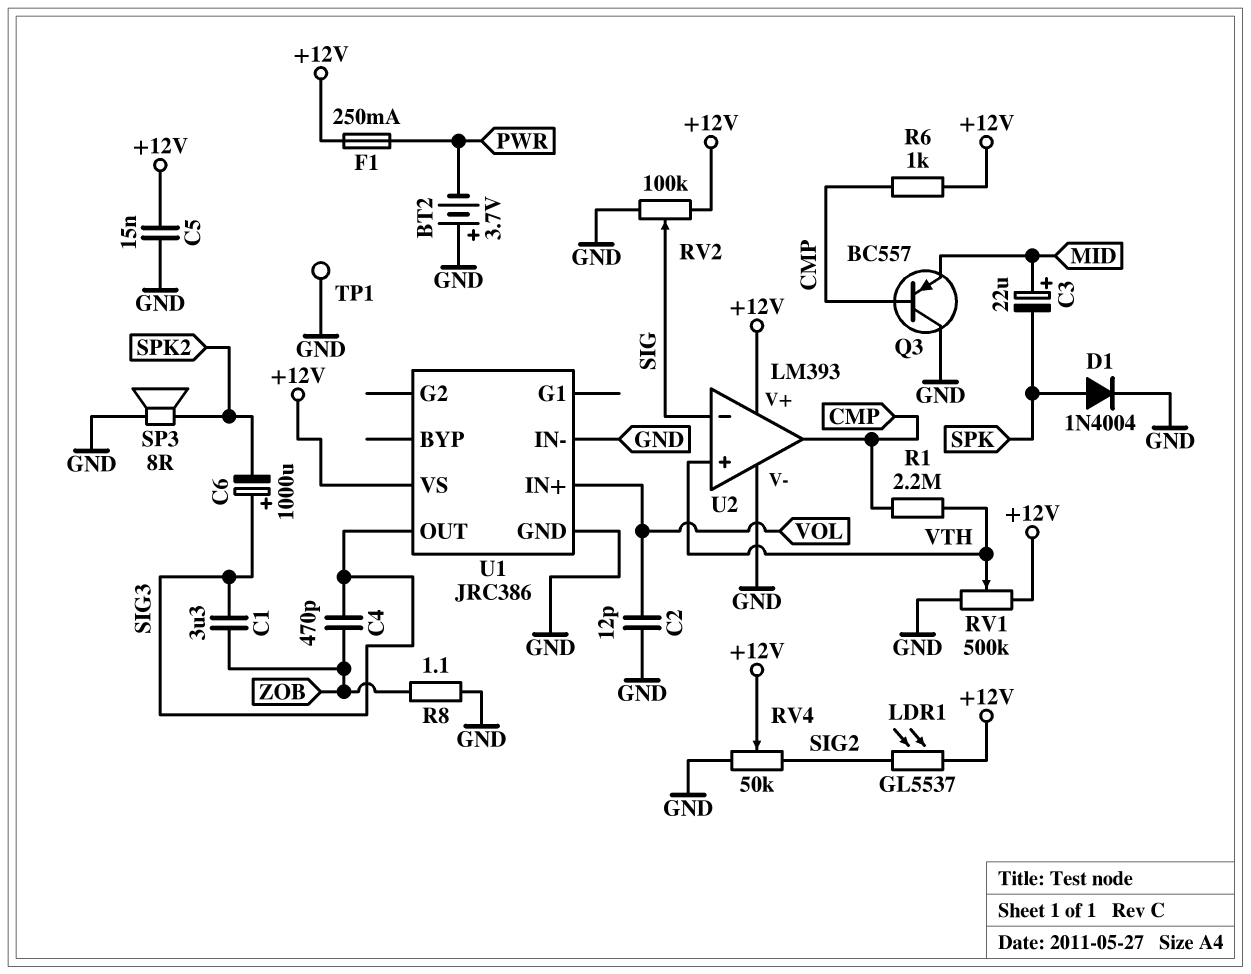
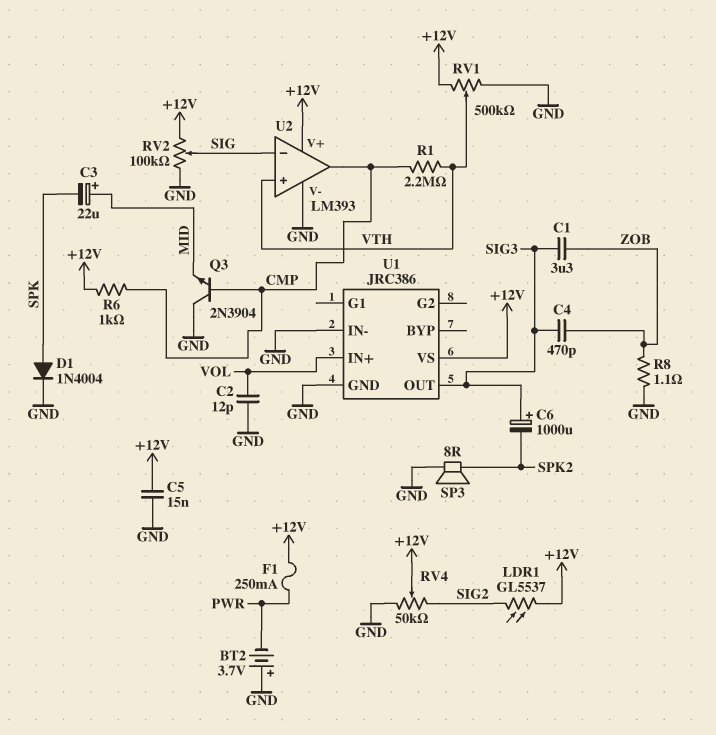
Q3: PNP BC557 (B CMP, C GND, E MID) -> NPN 2N3904 (B CMP, C GND, E MID)
TP1: test point (GND) -> none

